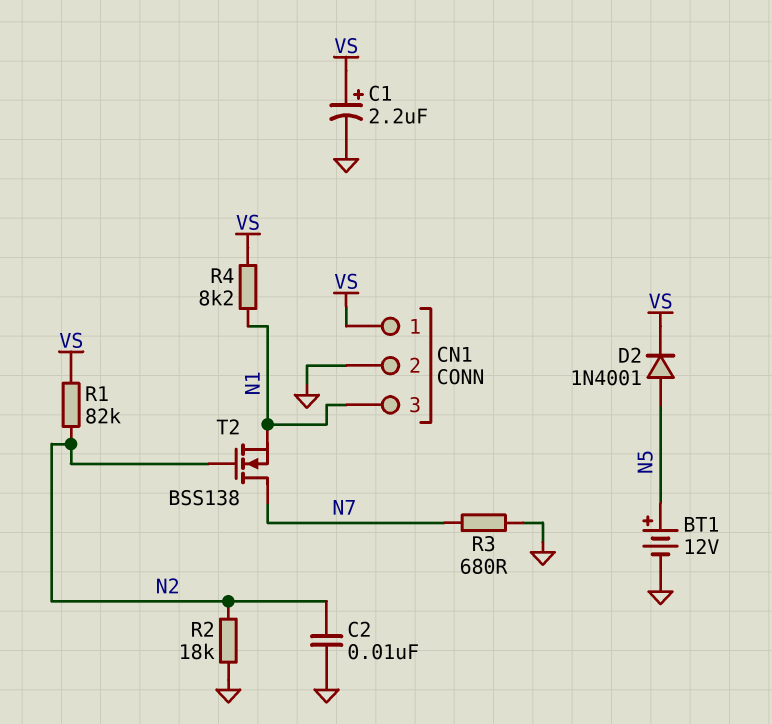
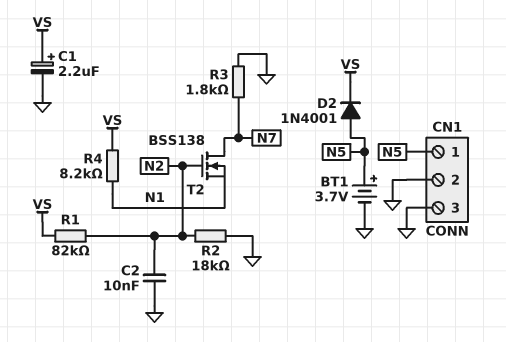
BT1: 12V (plus N5, minus GND) -> 3.7V (plus N5, minus GND)
CN1 pin 1: VS -> N5
CN1 pin 3: N1 -> GND
R3: 680 (GND, N7) -> 1.8k (GND, N7)

